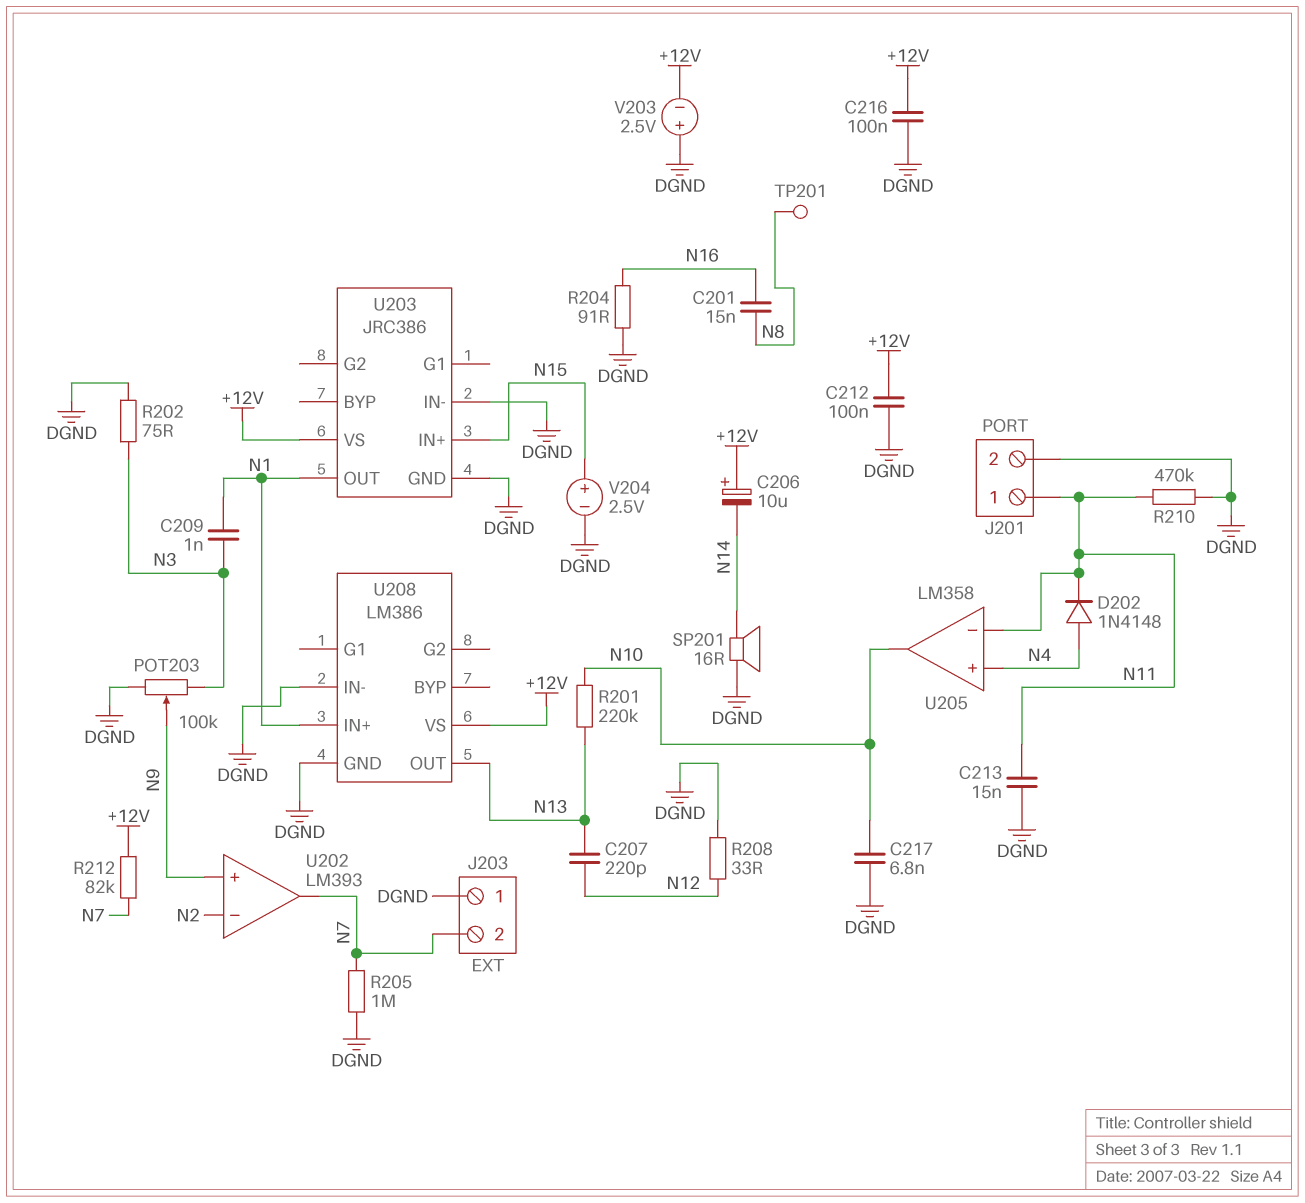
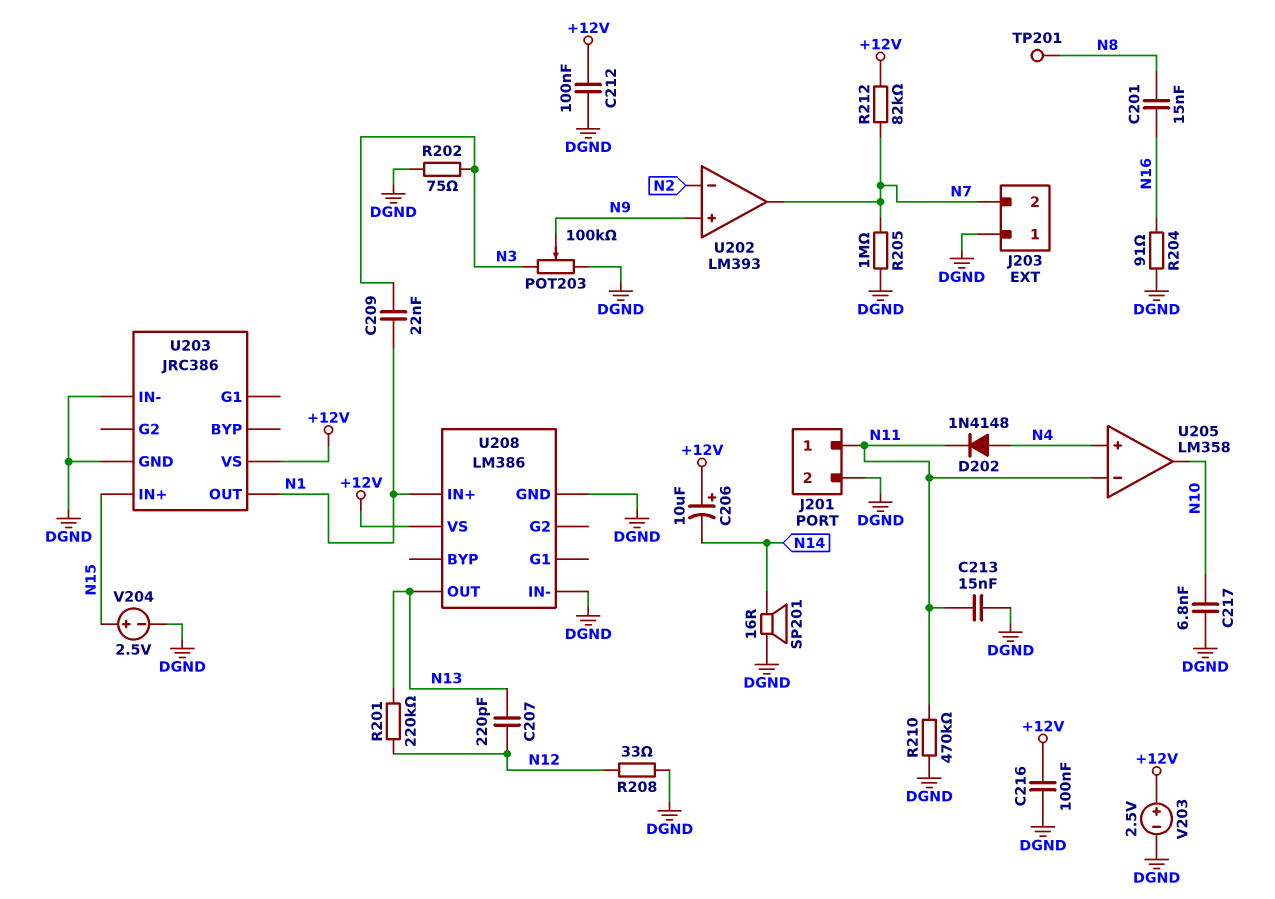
C209: 1nF (N1, N3) -> 22nF (N1, N3)
R201: 220k (N10, N13) -> 220k (N12, N13)
V203: 2.5V (plus DGND, minus +12V) -> 2.5V (plus +12V, minus DGND)

